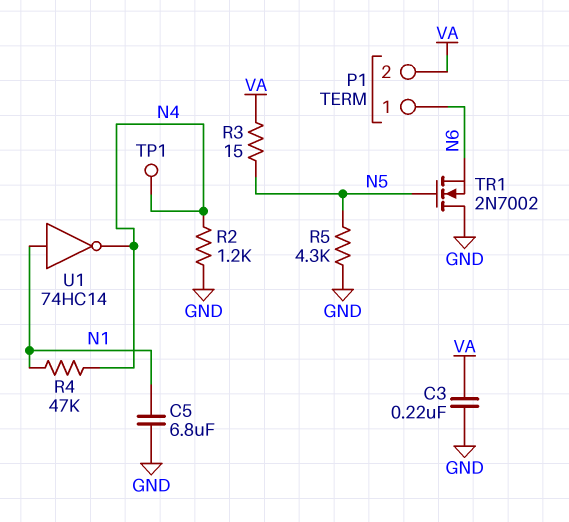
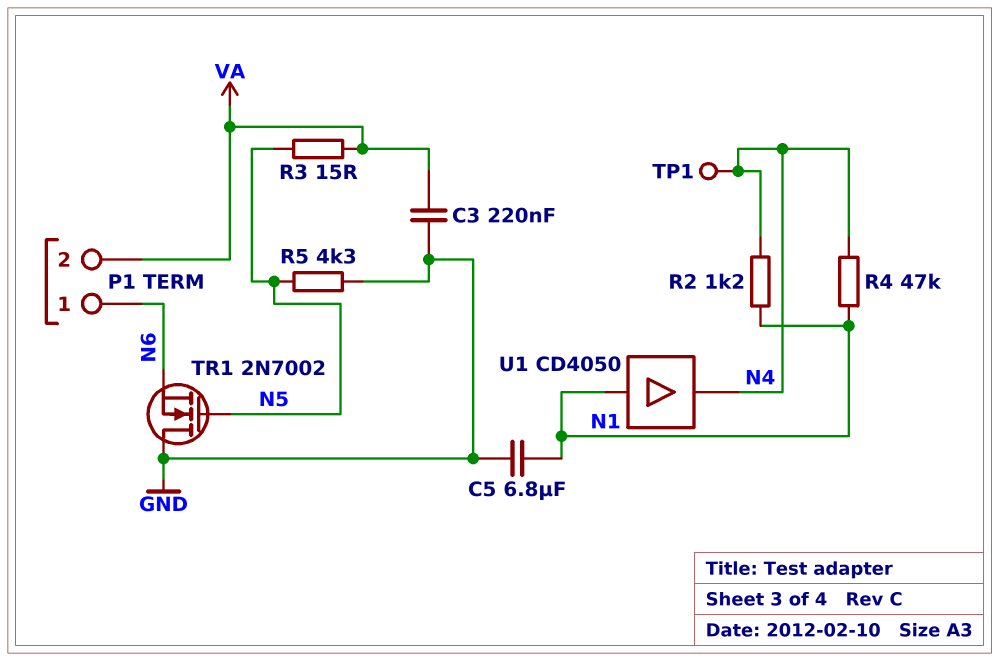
R2: 1.2k (GND, N4) -> 1.2k (N1, N4)
U1: NOT 74HC14 (in N1, out N4) -> buffer CD4050 (in N1, out N4)

